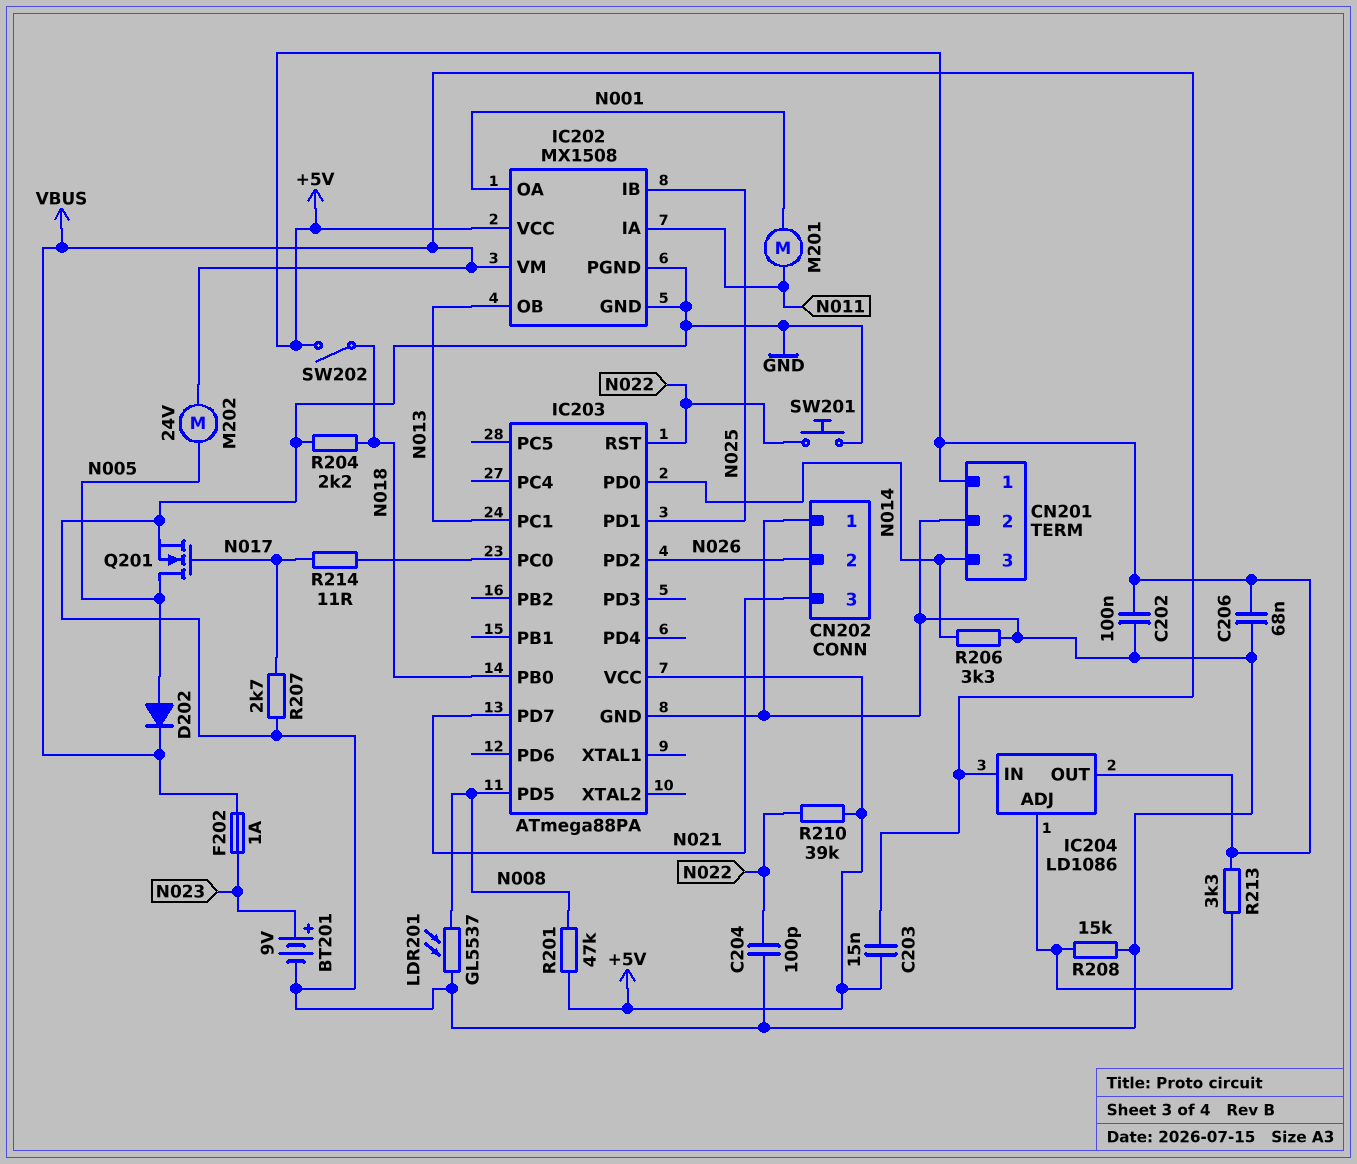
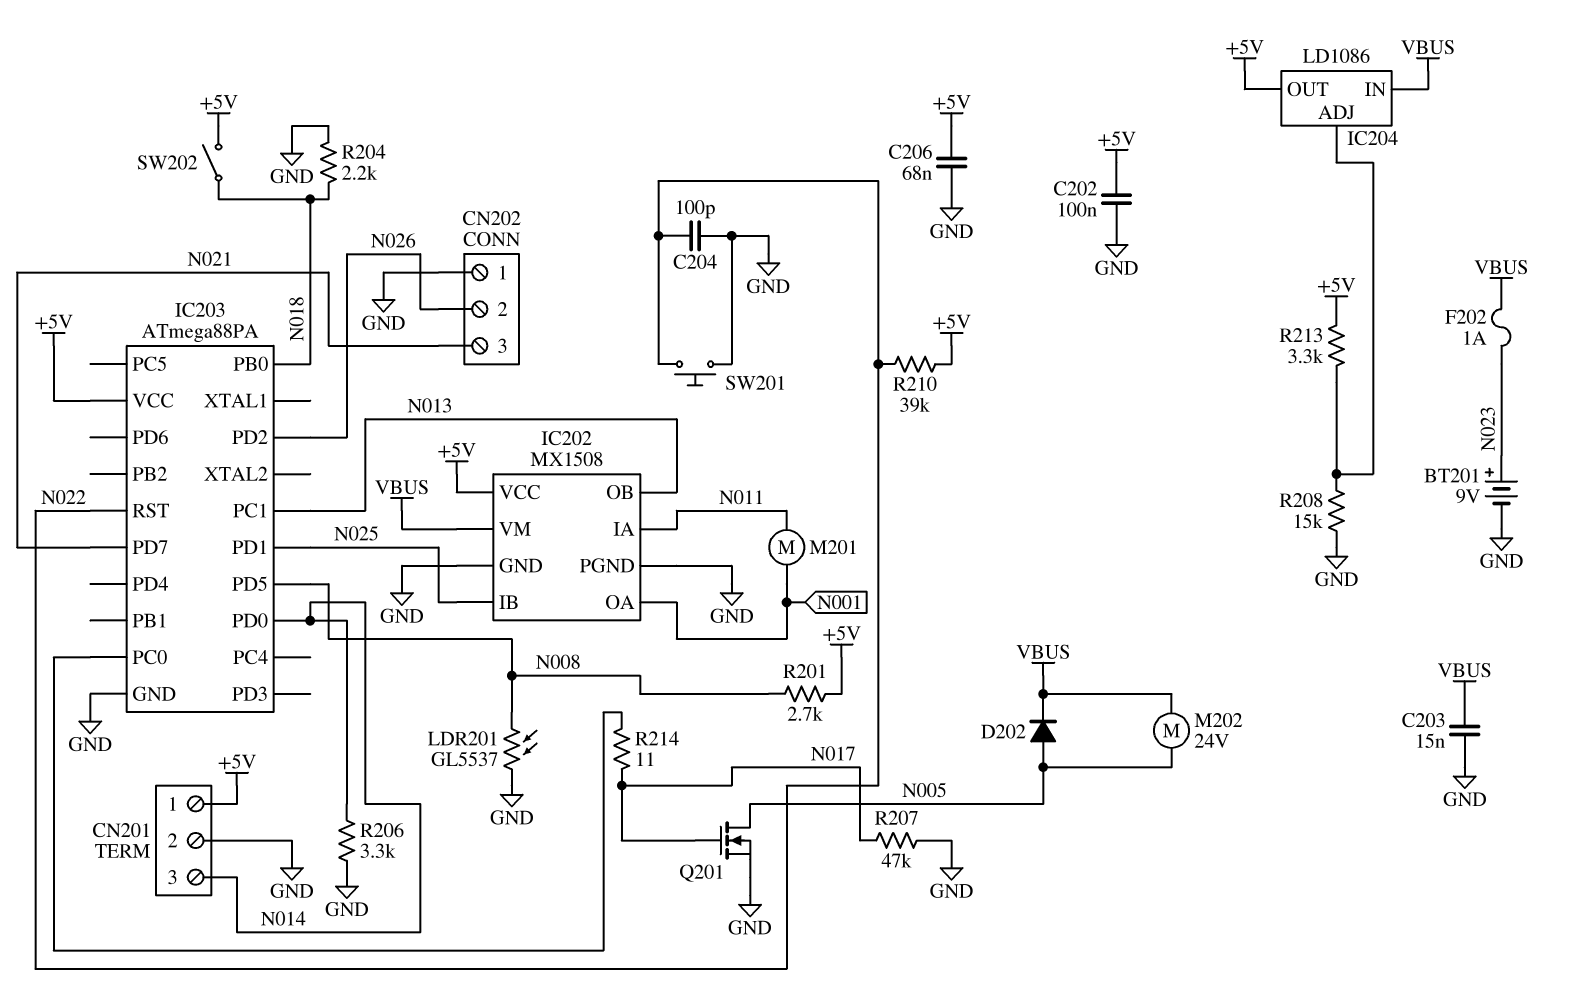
C203: 15nF (+5V, VBUS) -> 15nF (GND, VBUS)
R201: 47k (+5V, N008) -> 2.7k (+5V, N008)
R207: 2.7k (GND, N017) -> 47k (GND, N017)

